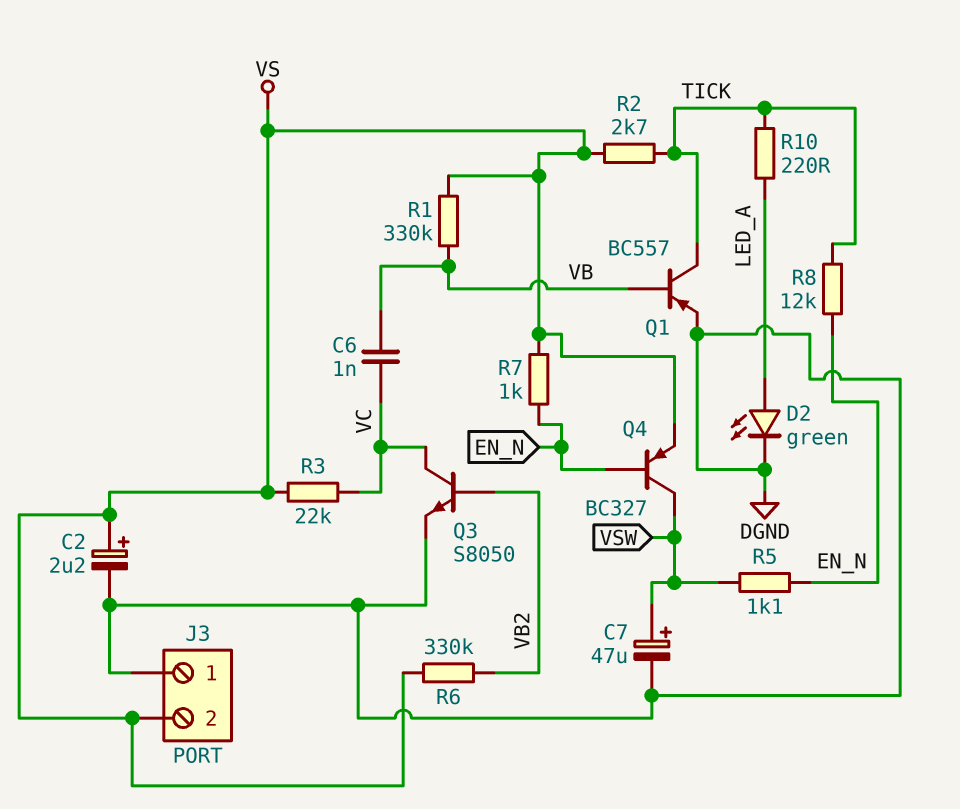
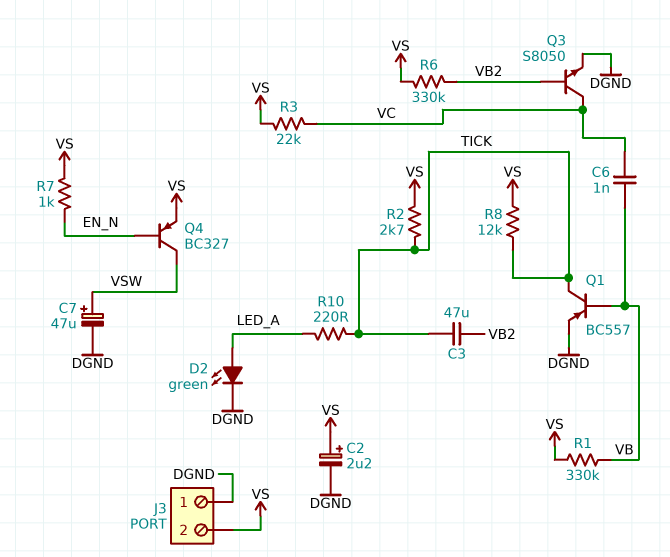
C3: none -> 47uF (TICK, VB2)
R5: 1.1k (EN_N, VSW) -> none
R8: 12k (EN_N, TICK) -> 12k (TICK, VS)

